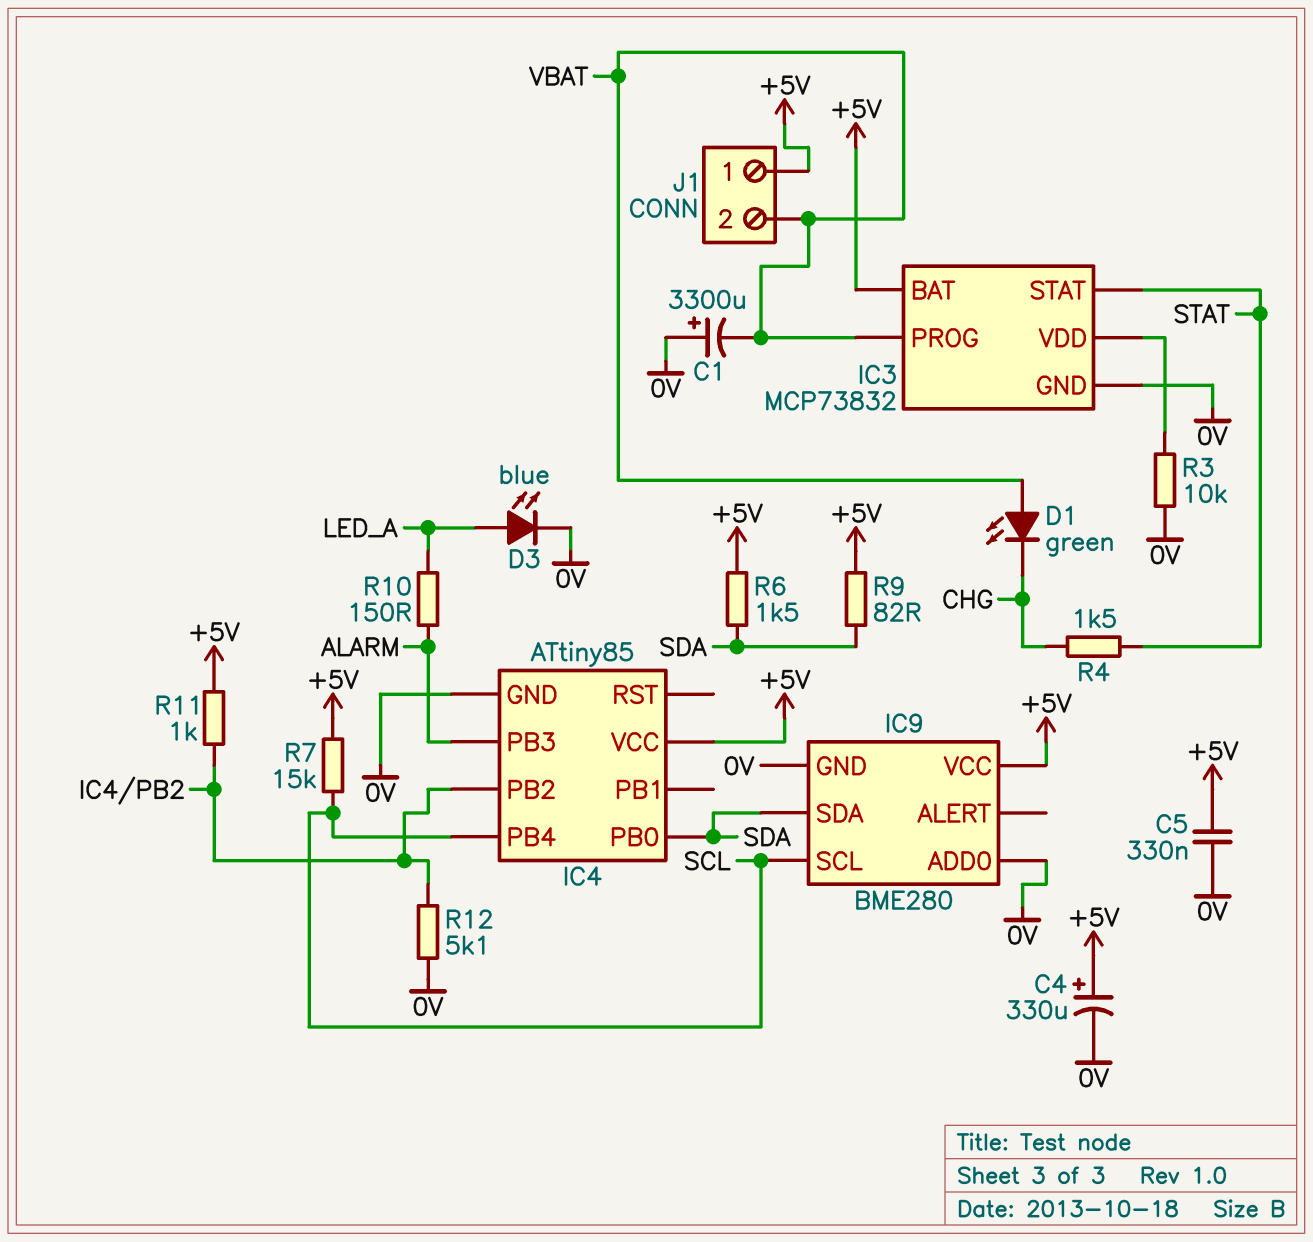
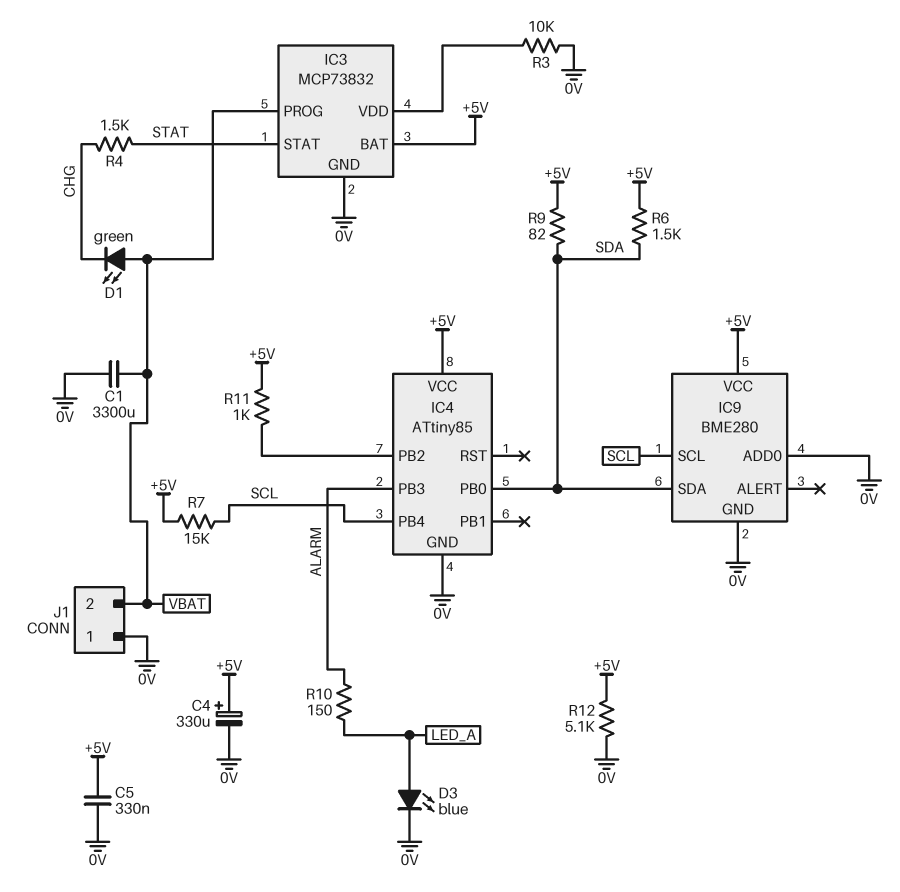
C1: 3300uF (plus 0V, minus VBAT) -> 3300uF (0V, VBAT)
J1 pin 1: +5V -> 0V
R12: 5.1k (0V, IC4/PB2) -> 5.1k (+5V, 0V)

